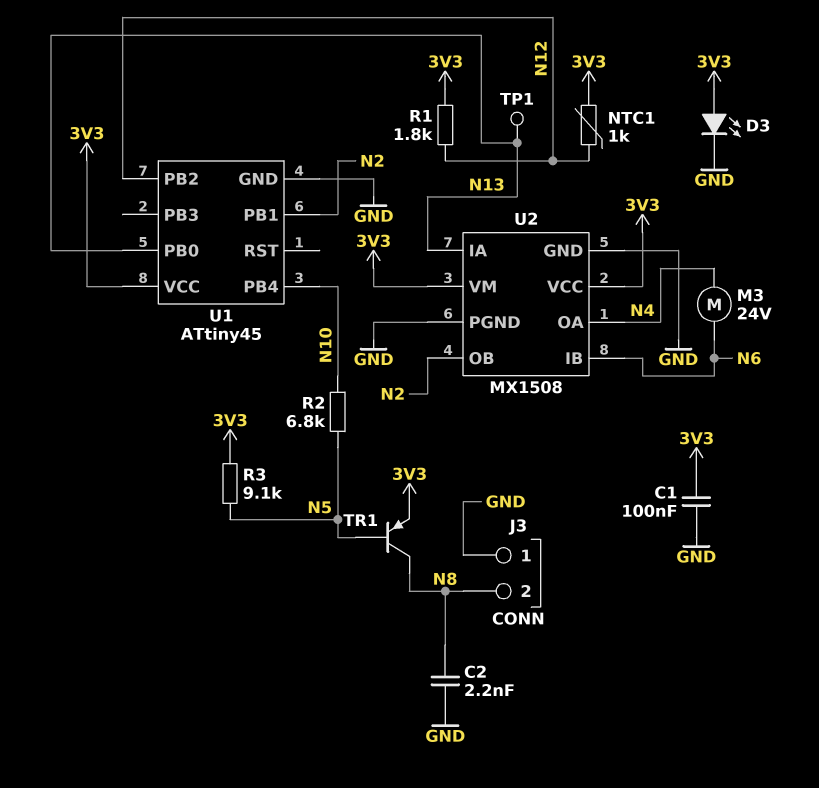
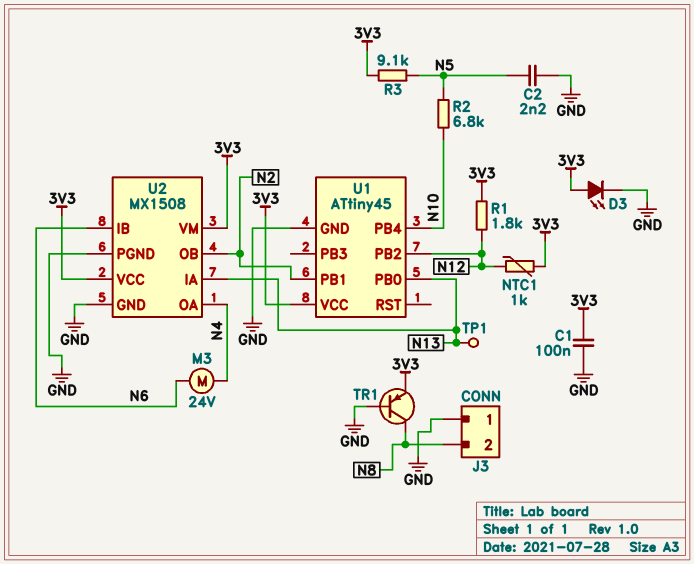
C2: 2.2nF (GND, N8) -> 2.2nF (GND, N5)
TR1: PNP (B N5, C N8, E 3V3) -> PNP (B GND, C N8, E 3V3)

